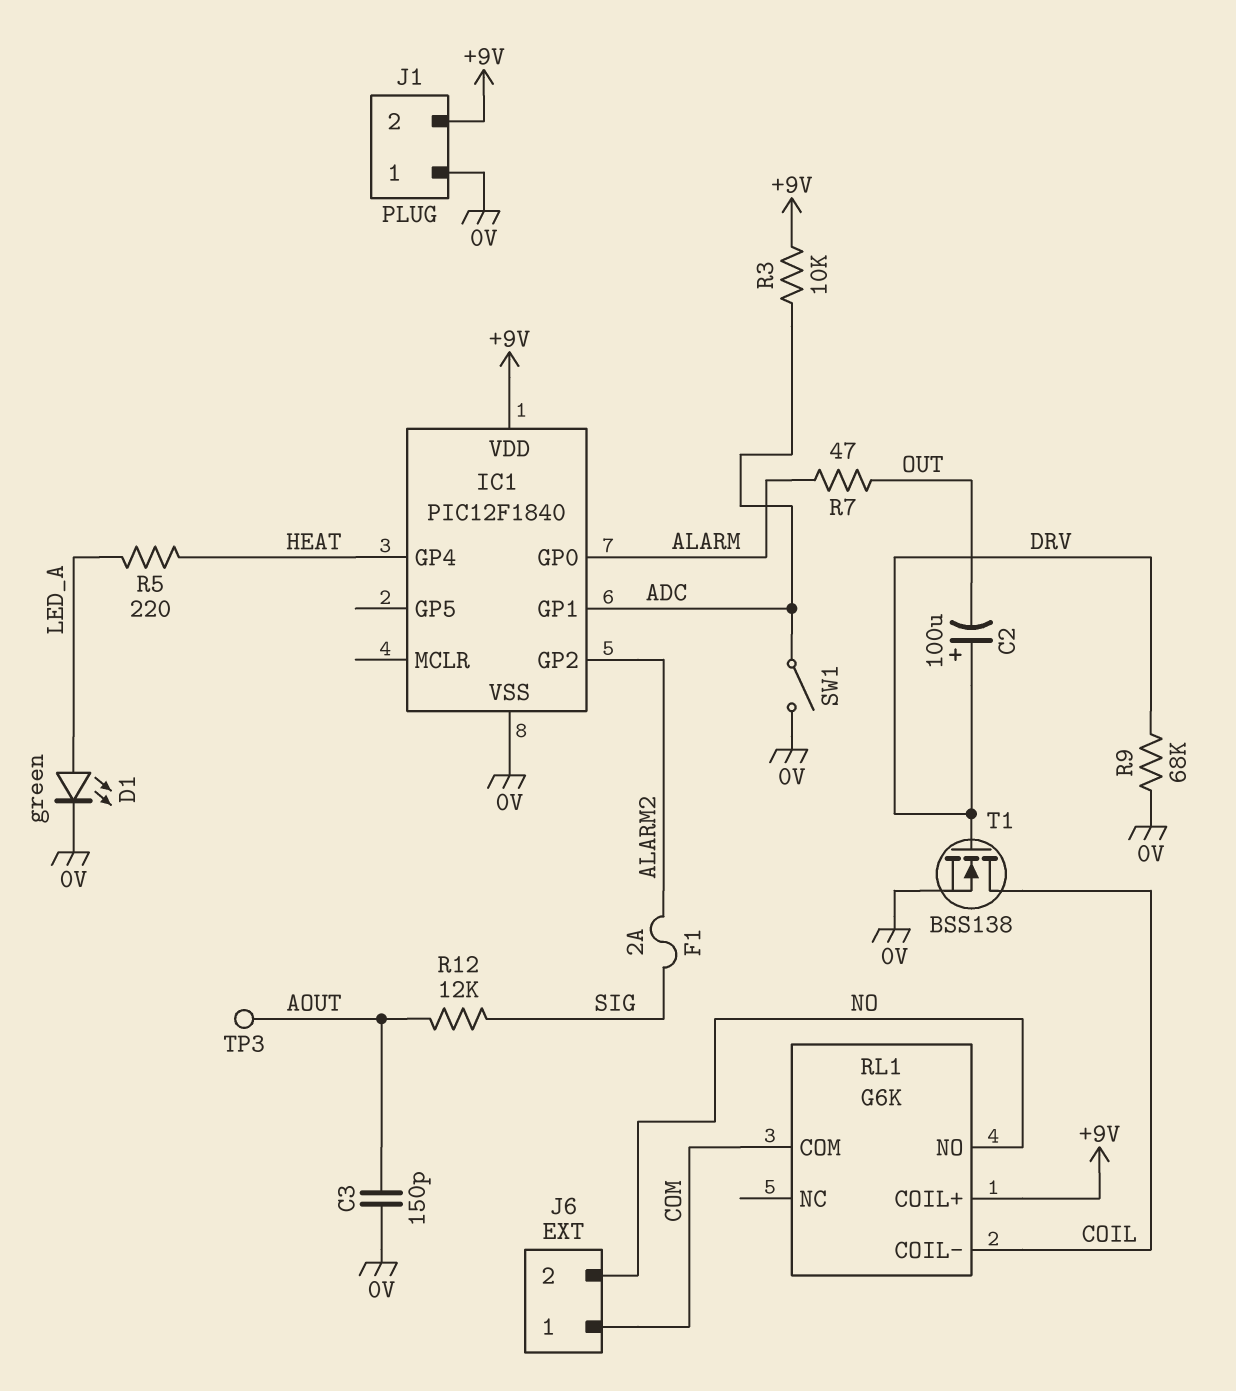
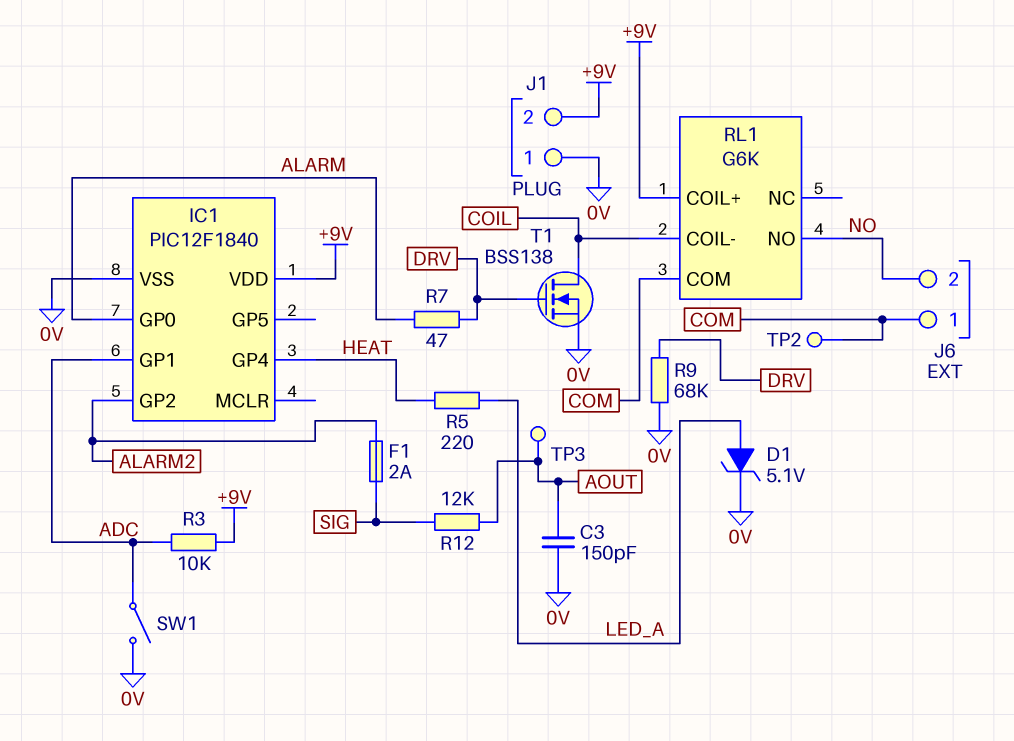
C2: 100uF (plus DRV, minus OUT) -> none
D1: LED green (A LED_A, K 0V) -> zener 5.1V (A LED_A, K 0V)
R7: 47 (ALARM, OUT) -> 47 (ALARM, DRV)
TP2: none -> test point (COM)

